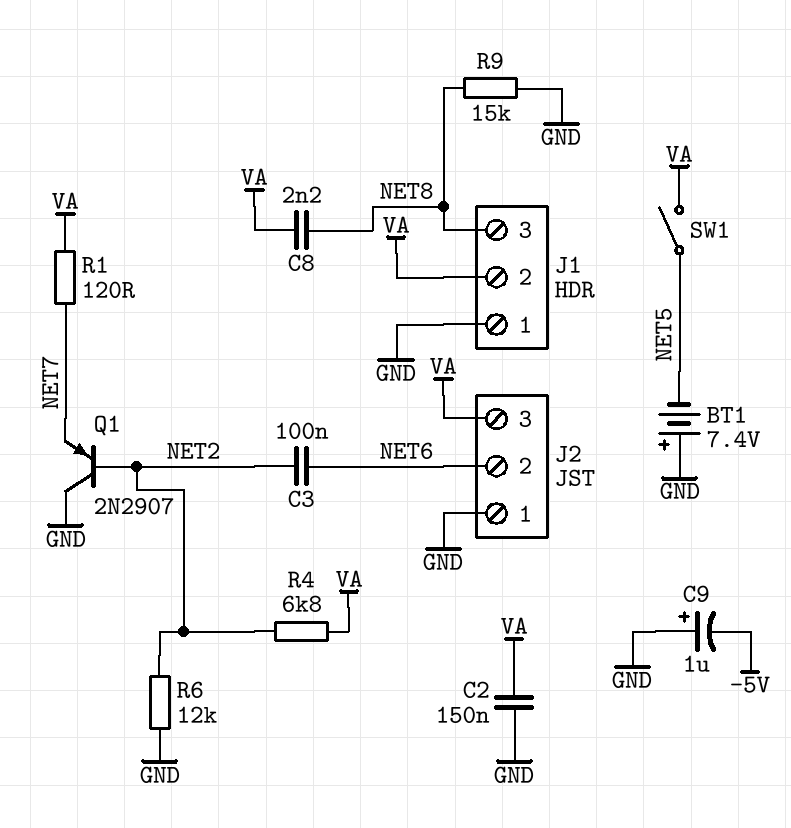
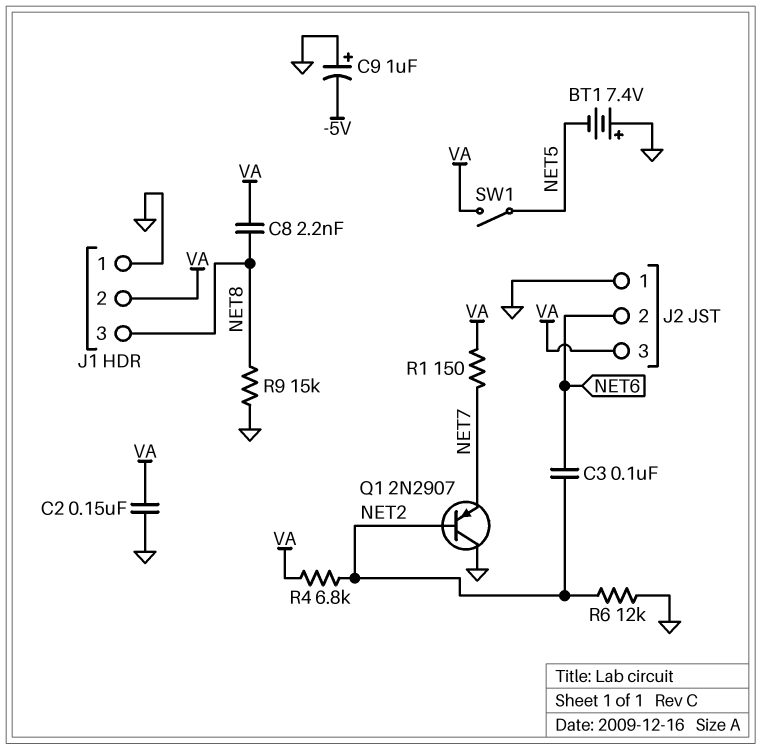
R1: 120 (NET7, VA) -> 150 (NET7, VA)

